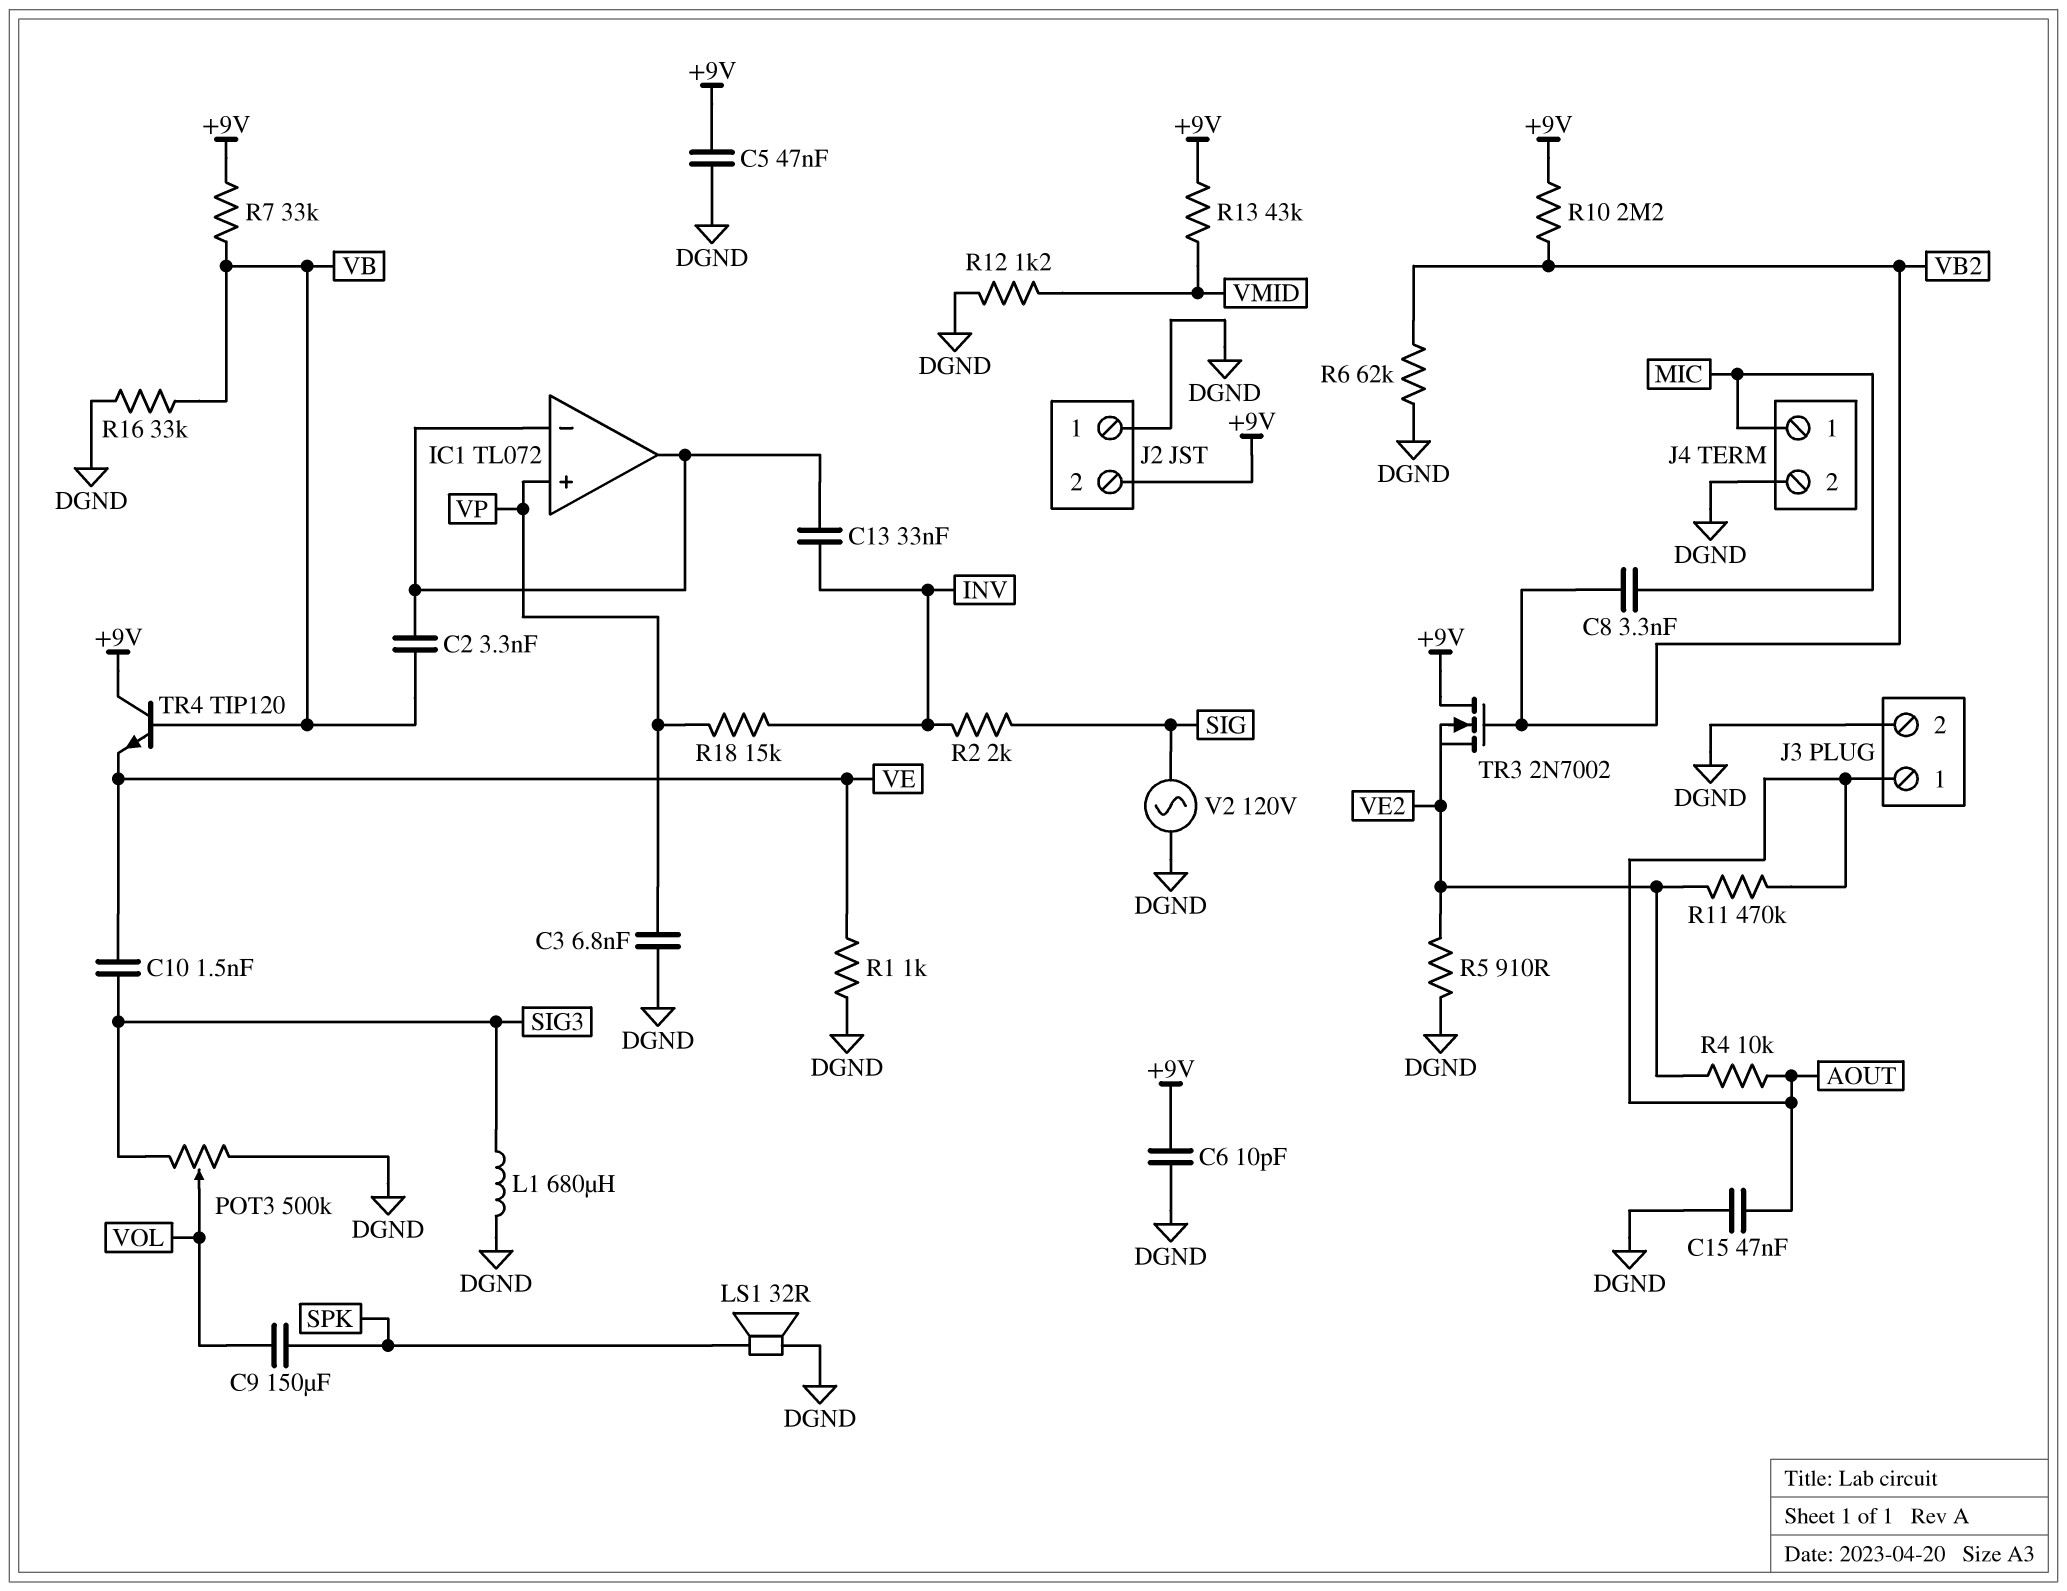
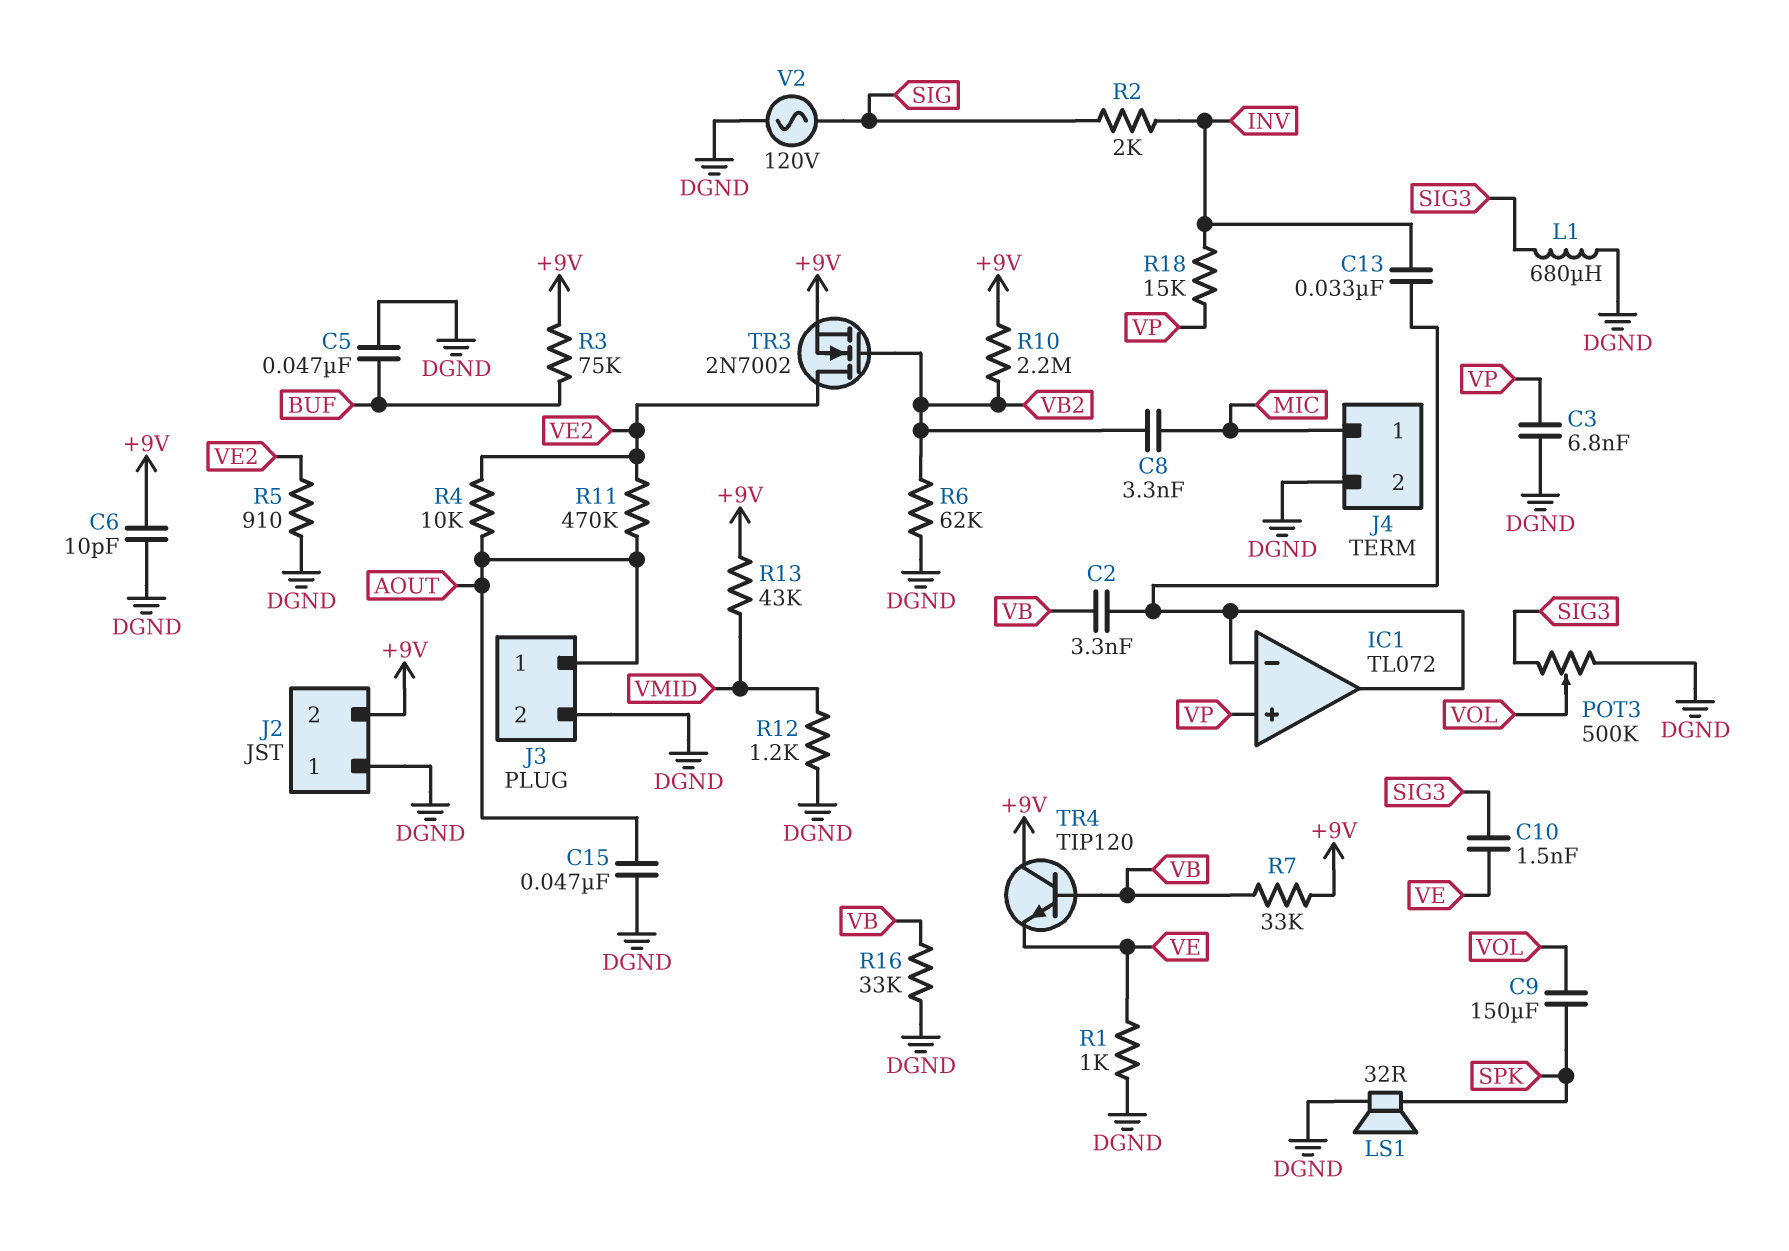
C5: 47nF (+9V, DGND) -> 47nF (BUF, DGND)
R3: none -> 75k (+9V, BUF)
TR3: NMOS 2N7002 (G VB2, D +9V, S VE2) -> NMOS 2N7002 (G VB2, D VE2, S +9V)

